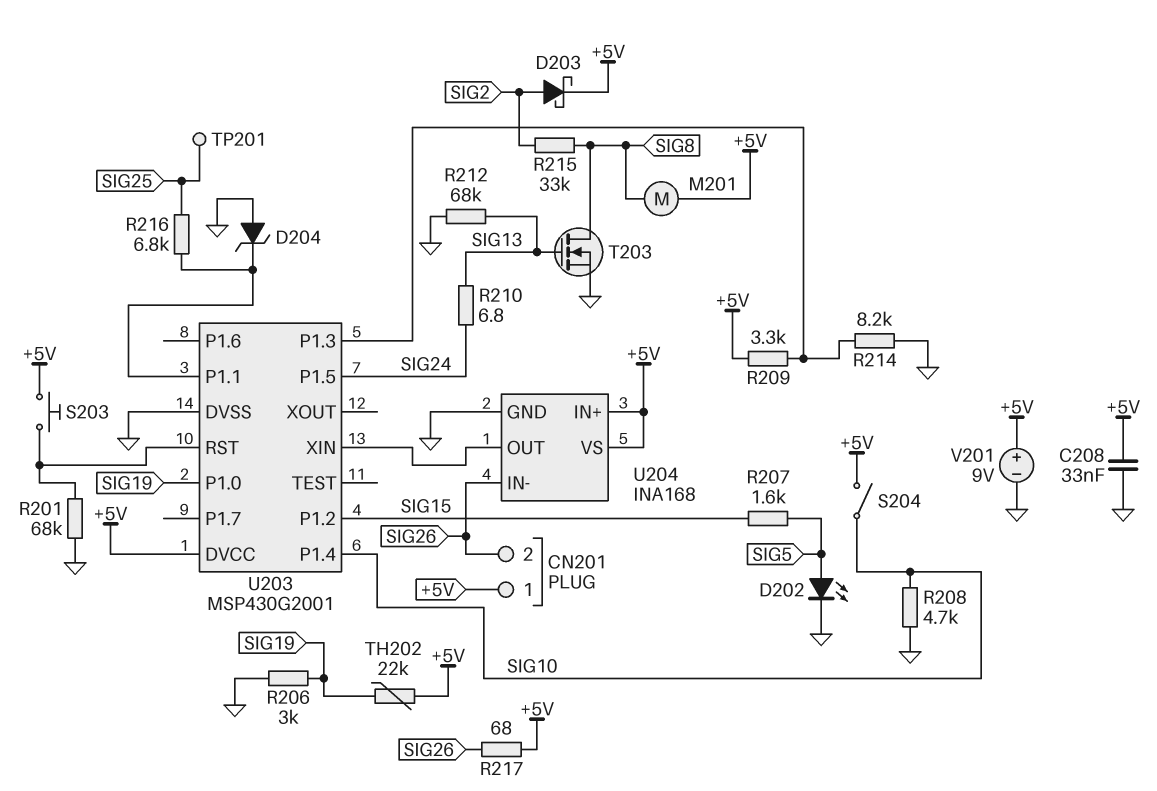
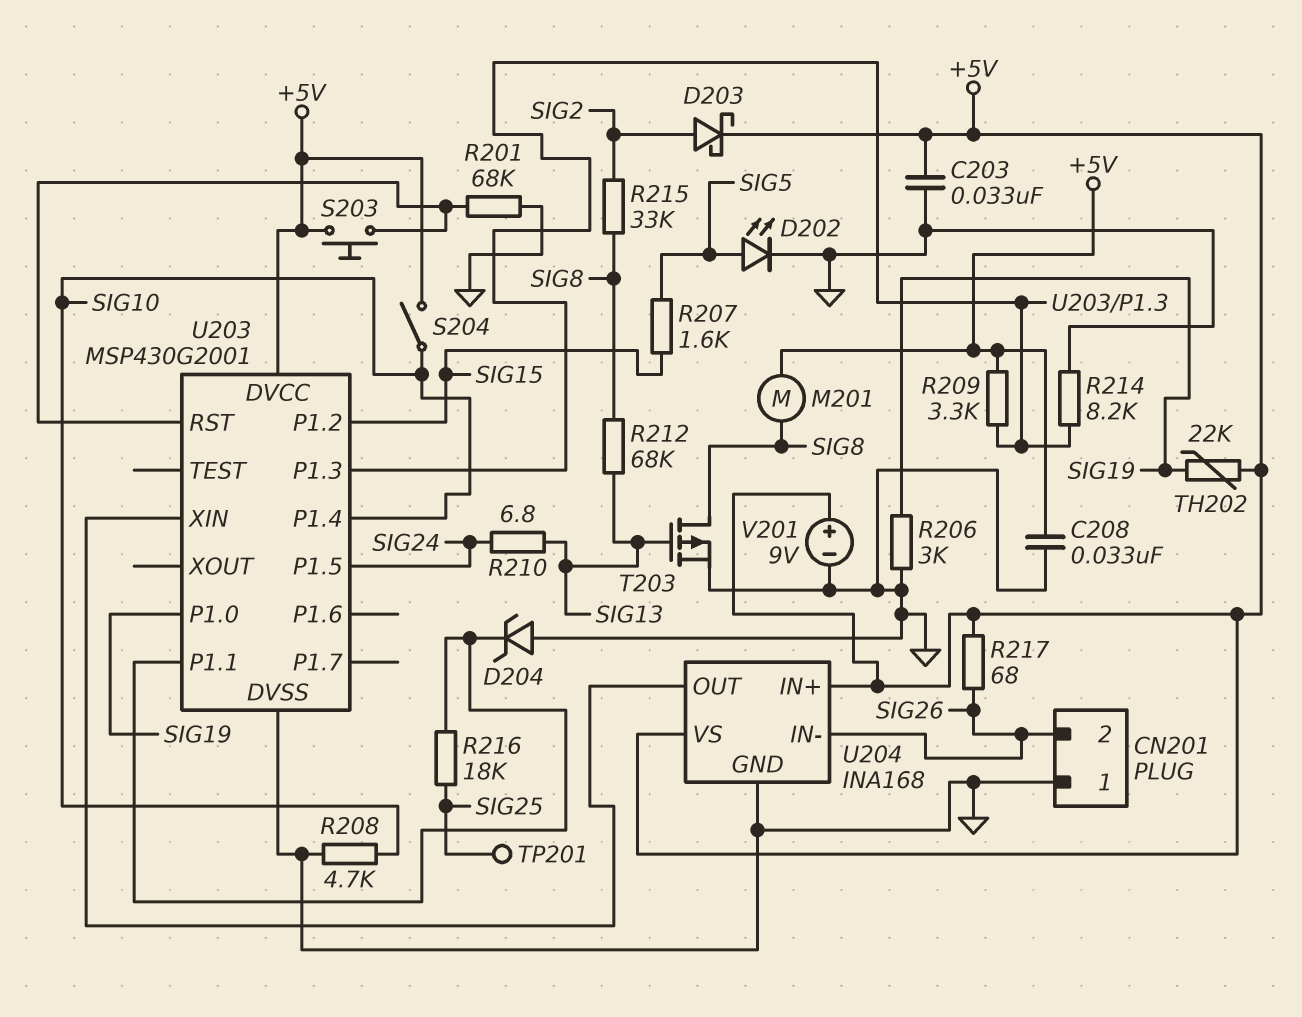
C203: none -> 33nF (+5V, GND)
CN201 pin 1: +5V -> GND
R212: 68k (GND, SIG13) -> 68k (SIG8, SIG13)
R216: 6.8k (SIG25, U203/P1.1) -> 18k (SIG25, U203/P1.1)
T203: NMOS (G SIG13, D SIG8, S GND) -> PMOS (G SIG13, D SIG8, S GND)

